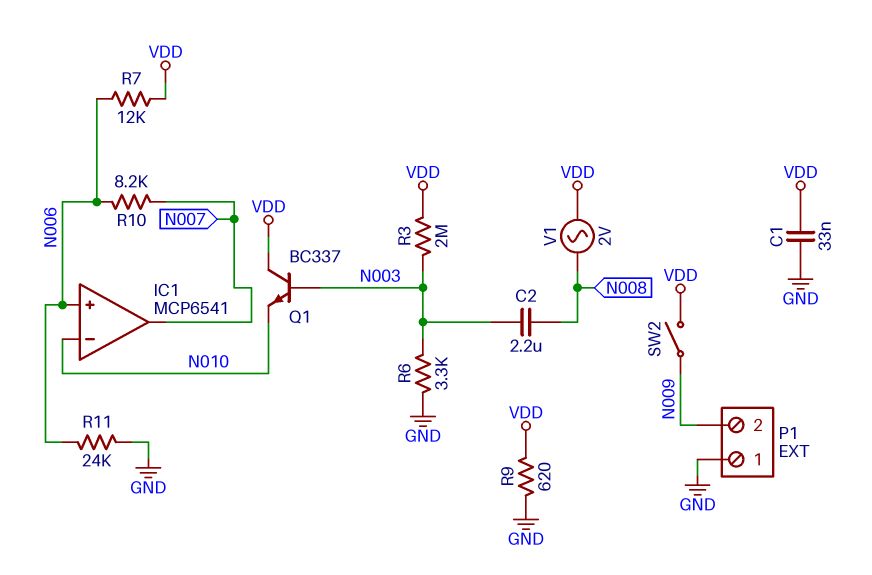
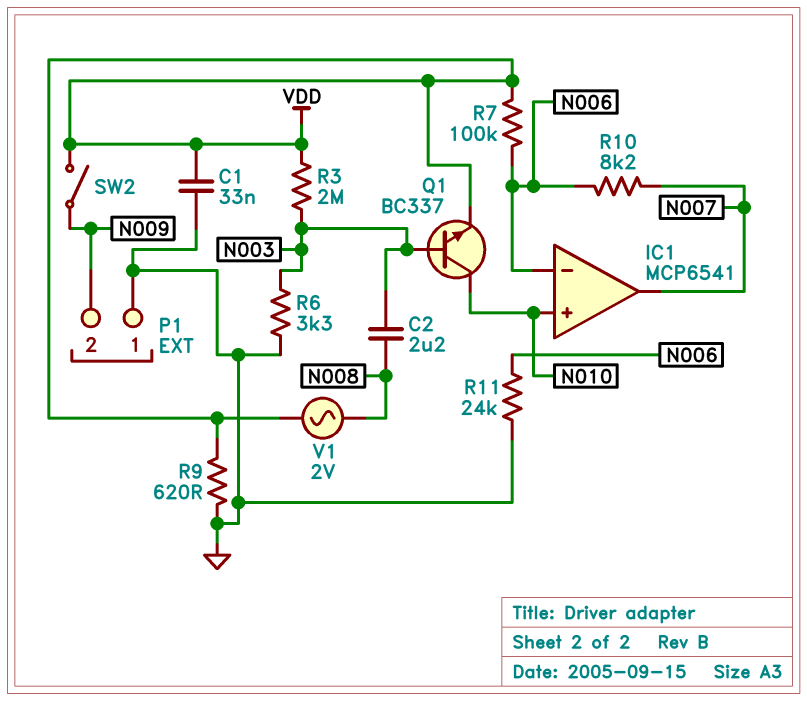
IC1 pin in+: N006 -> N010
IC1 pin in-: N010 -> N006
Q1: NPN BC337 (B N003, C VDD, E N010) -> NPN BC337 (B N003, C N010, E VDD)
R7: 12k (N006, VDD) -> 100k (N006, VDD)

